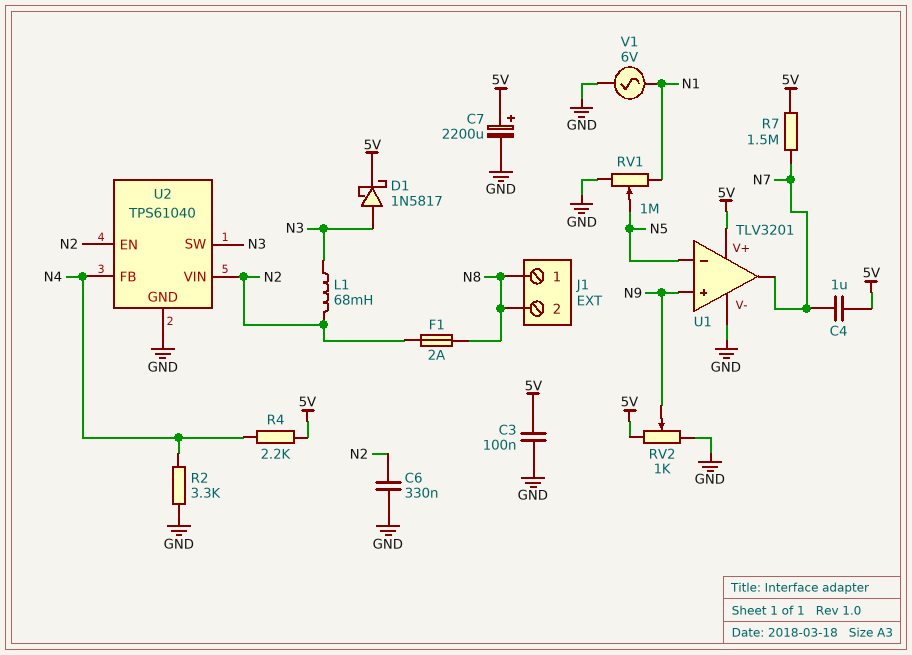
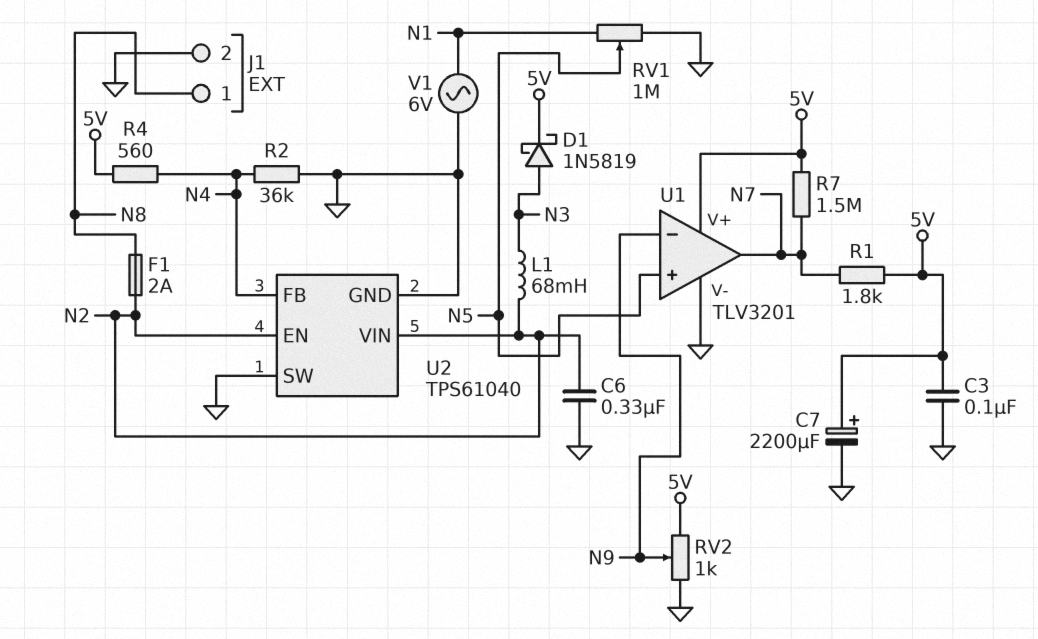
C4: 1uF (5V, N7) -> none
D1: schottky 1N5817 (A N3, K 5V) -> schottky 1N5819 (A N3, K 5V)
J1 pin 2: N8 -> GND
R1: none -> 1.8k (5V, N7)
R2: 3.3k (GND, N4) -> 36k (GND, N4)
R4: 2.2k (5V, N4) -> 560 (5V, N4)
U1 pin in+: N9 -> N5
U1 pin in-: N5 -> N9
U2 pin SW: N3 -> GND

